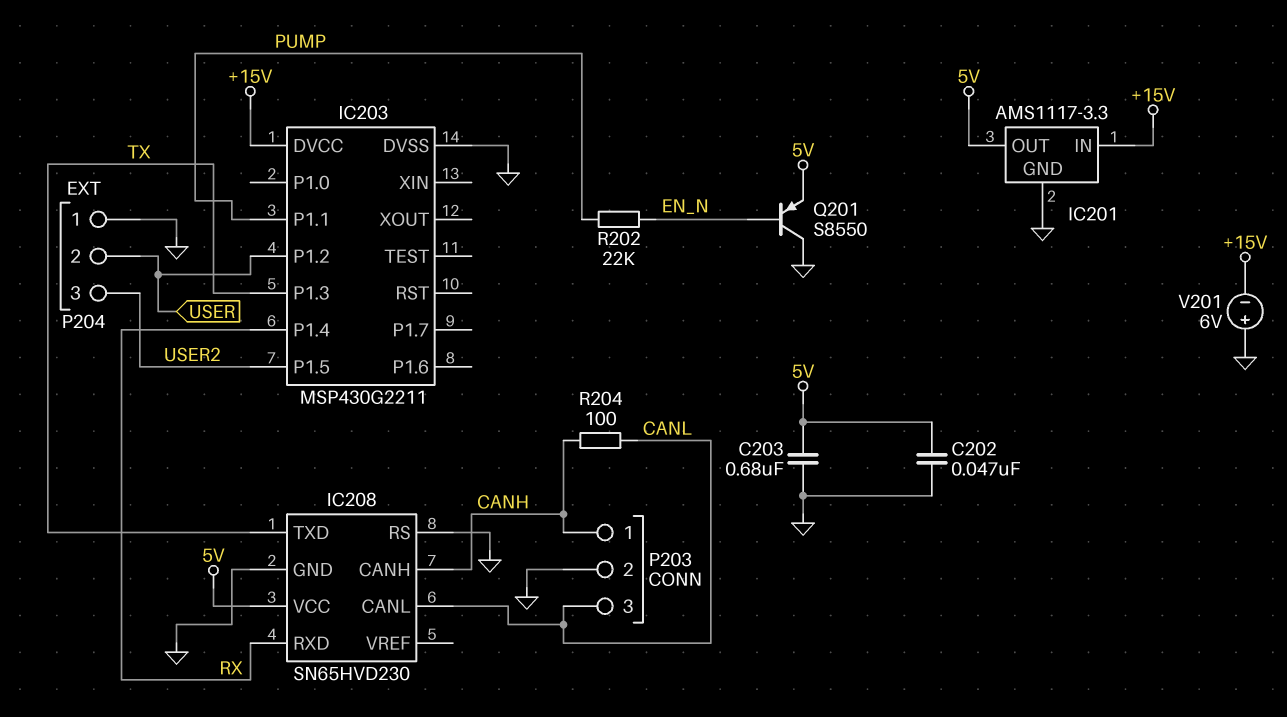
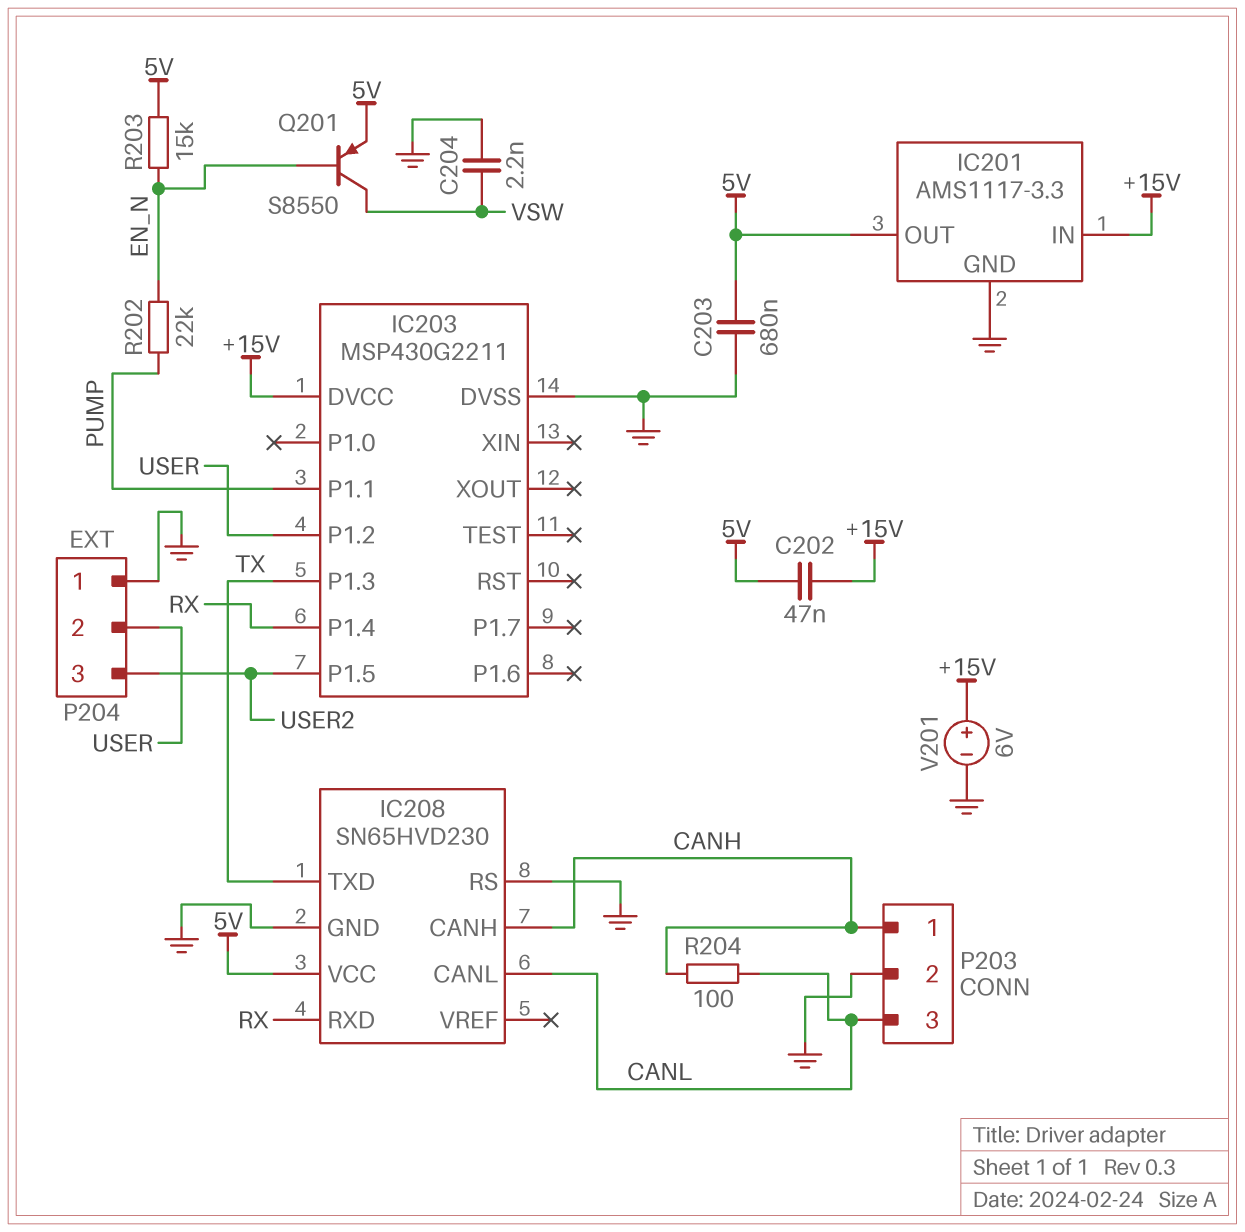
C202: 47nF (5V, GND) -> 47nF (+15V, 5V)
C204: none -> 2.2nF (GND, VSW)
Q201: PNP S8550 (B EN_N, C GND, E 5V) -> PNP S8550 (B EN_N, C VSW, E 5V)
R203: none -> 15k (5V, EN_N)
V201: 6V (plus GND, minus +15V) -> 6V (plus +15V, minus GND)

